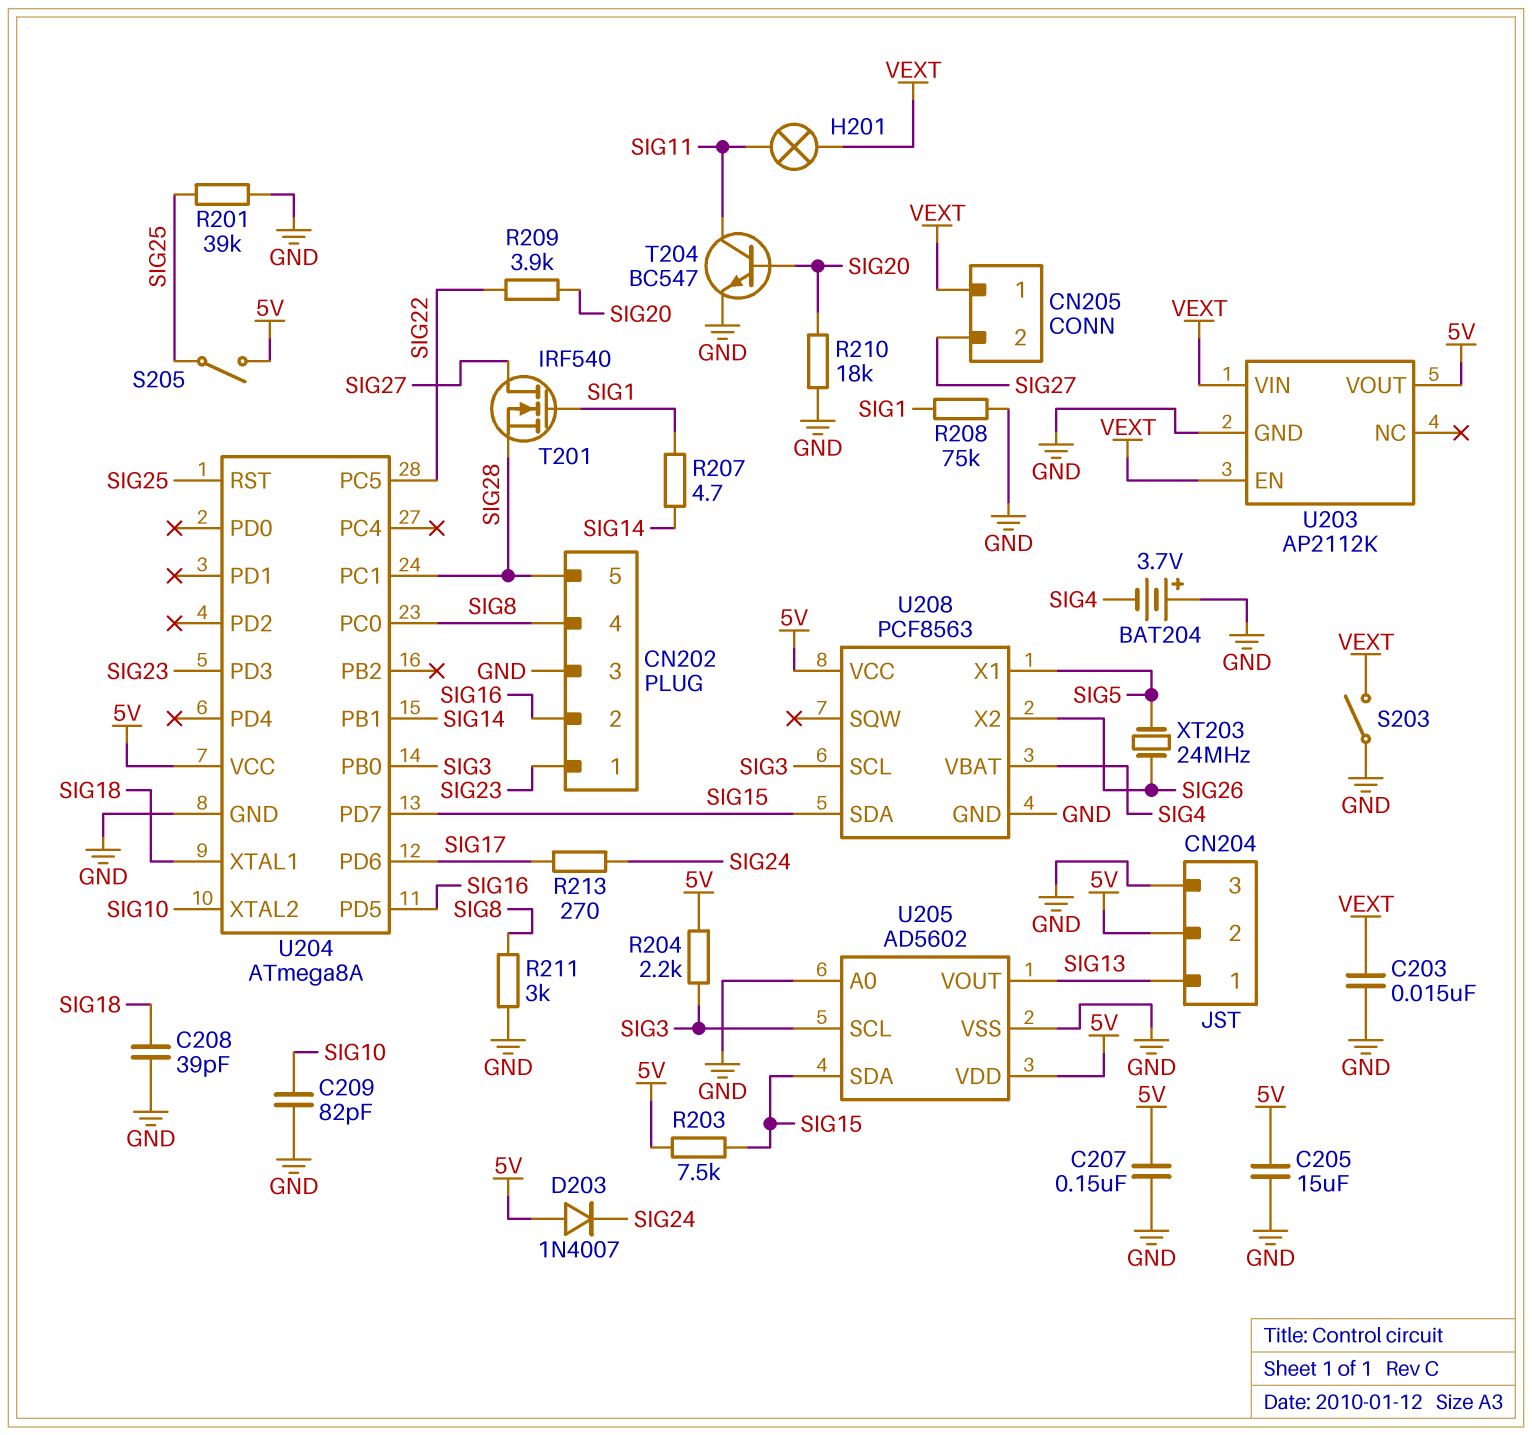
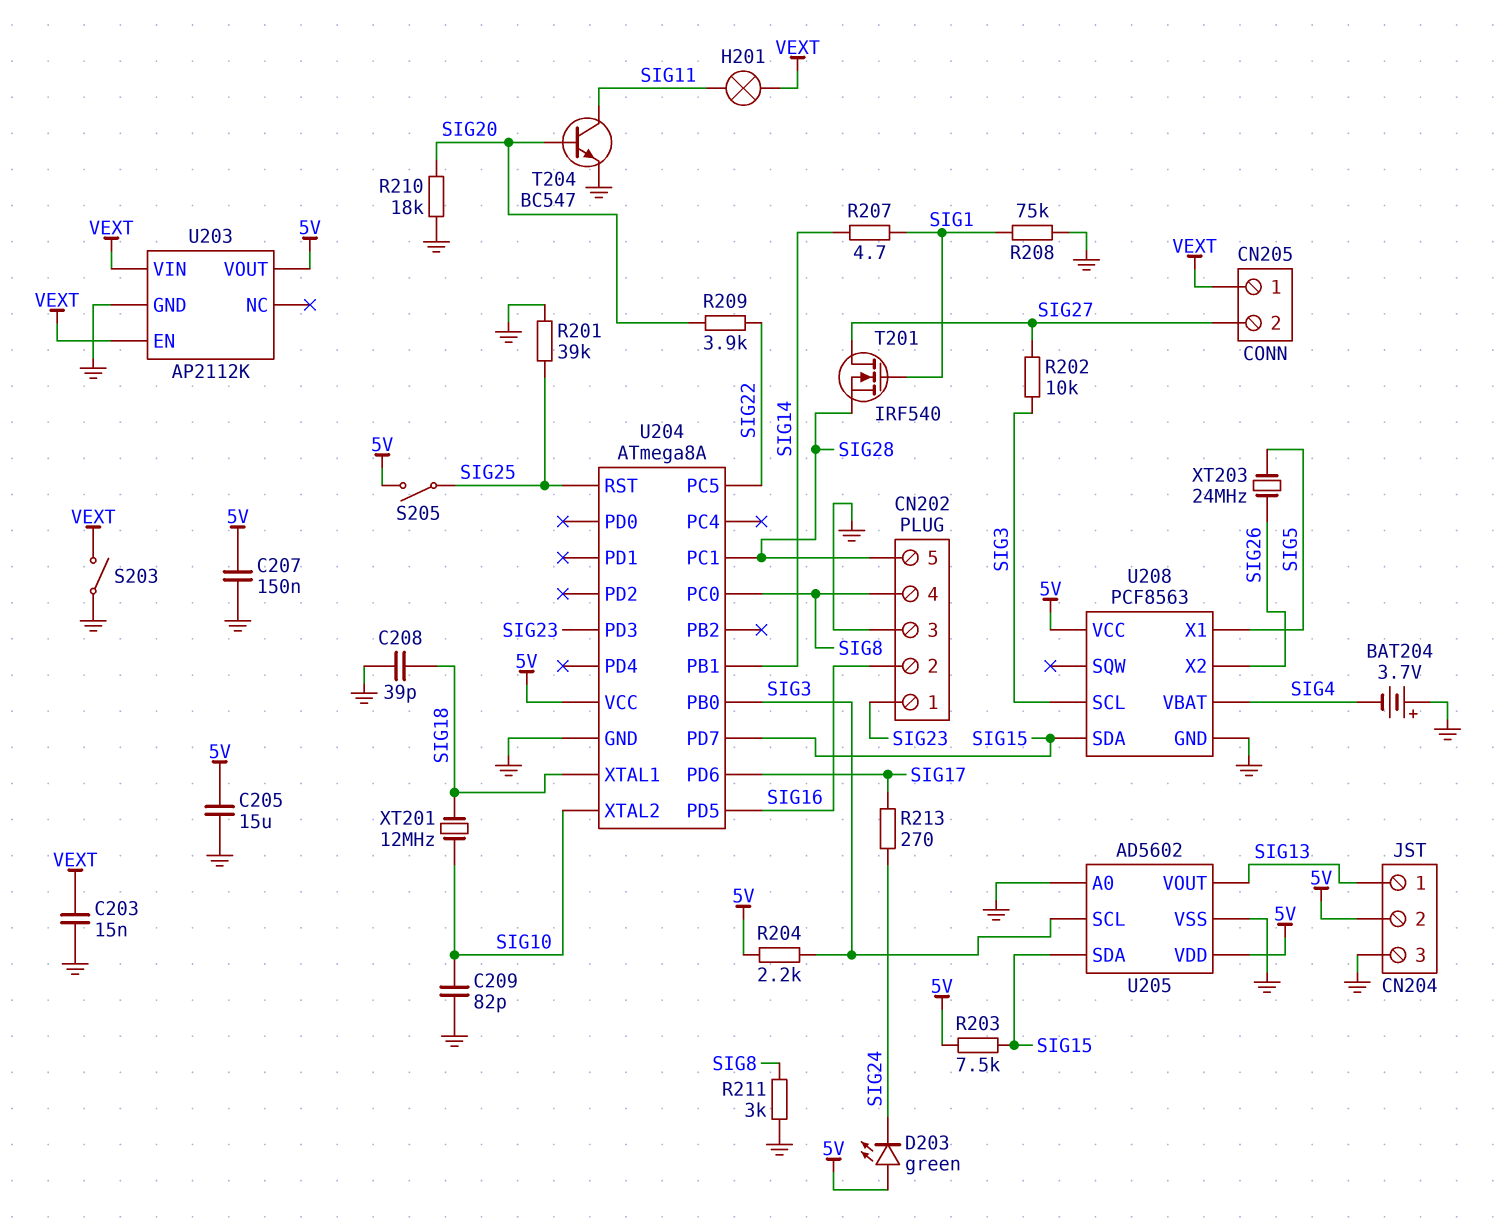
D203: diode 1N4007 (A 5V, K SIG24) -> LED green (A 5V, K SIG24)
R202: none -> 10k (SIG3, SIG27)
XT201: none -> 12MHz (SIG10, SIG18)

